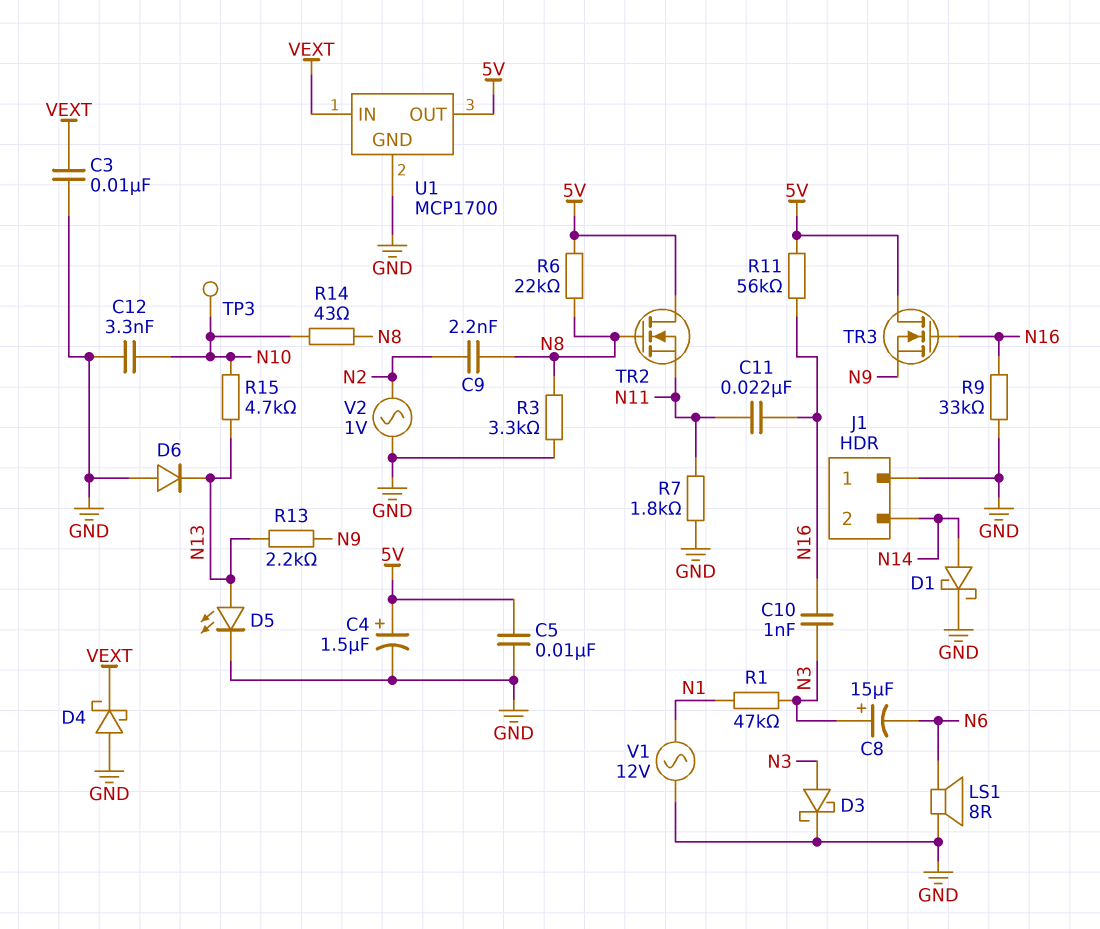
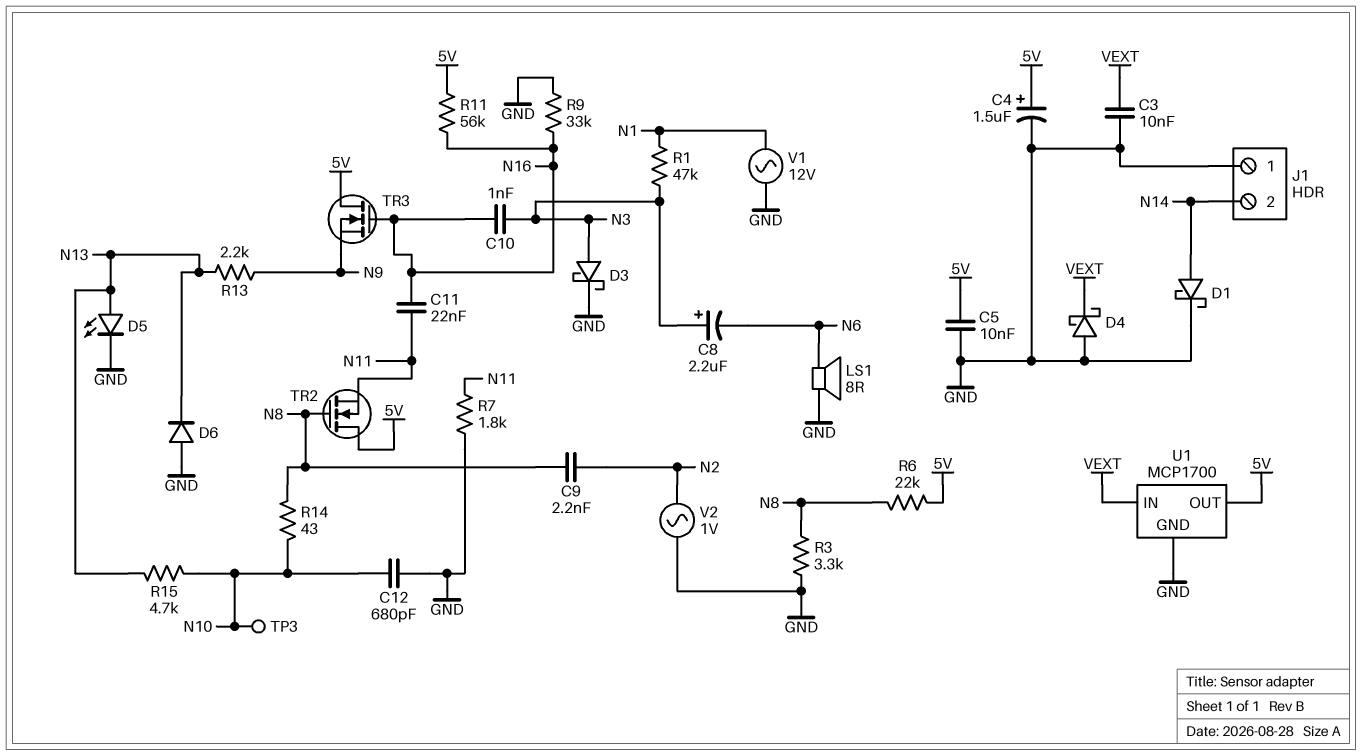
C8: 15uF (plus N3, minus N6) -> 2.2uF (plus N3, minus N6)
C12: 3.3nF (GND, N10) -> 680pF (GND, N10)

